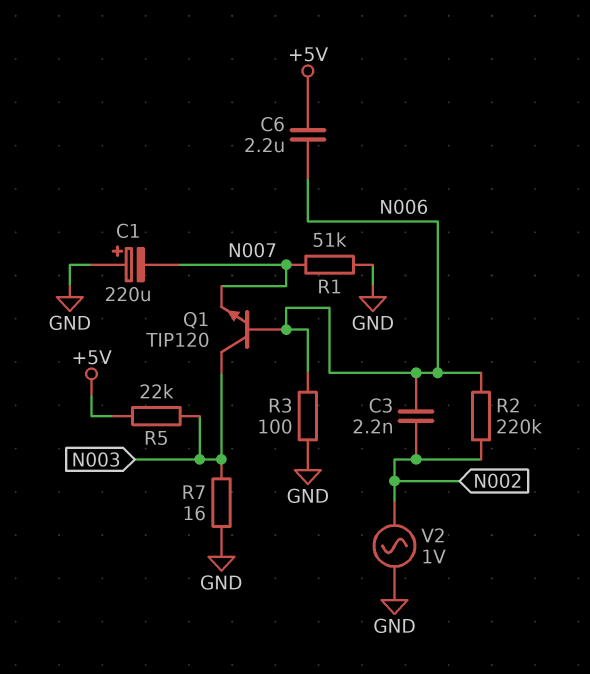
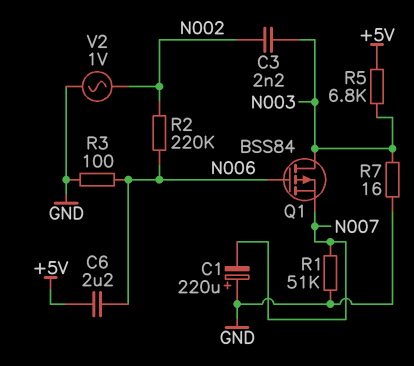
C3: 2.2nF (N002, N006) -> 2.2nF (N002, N003)
Q1: NPN TIP120 (B N006, C N003, E N007) -> PMOS BSS84 (G N006, D N003, S N007)
R5: 22k (+5V, N003) -> 6.8k (+5V, N003)

